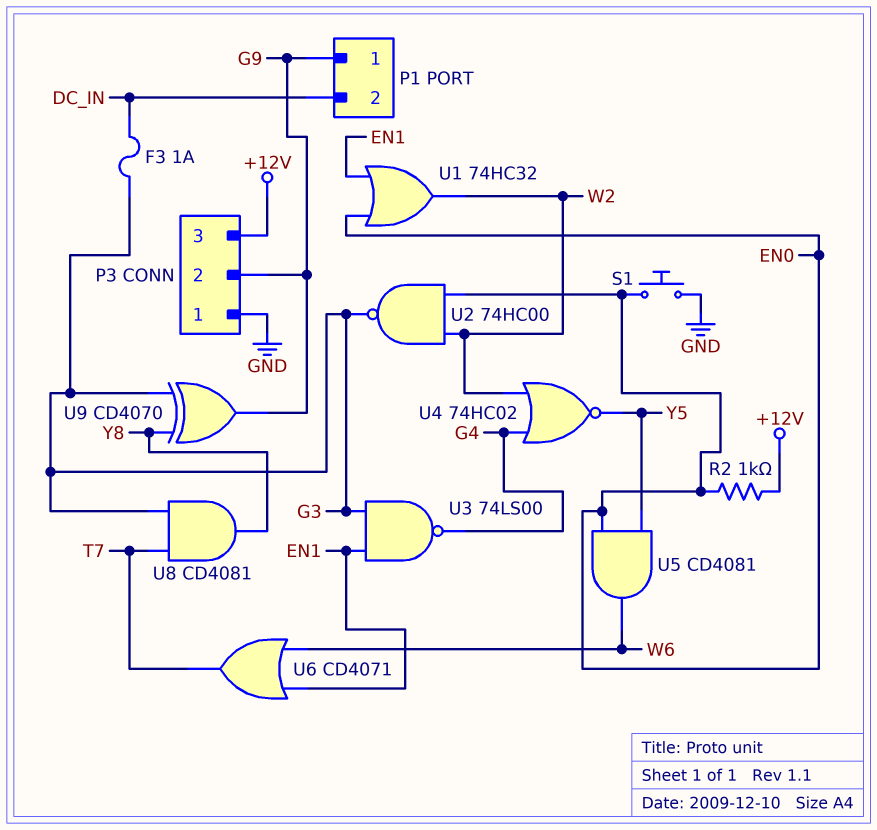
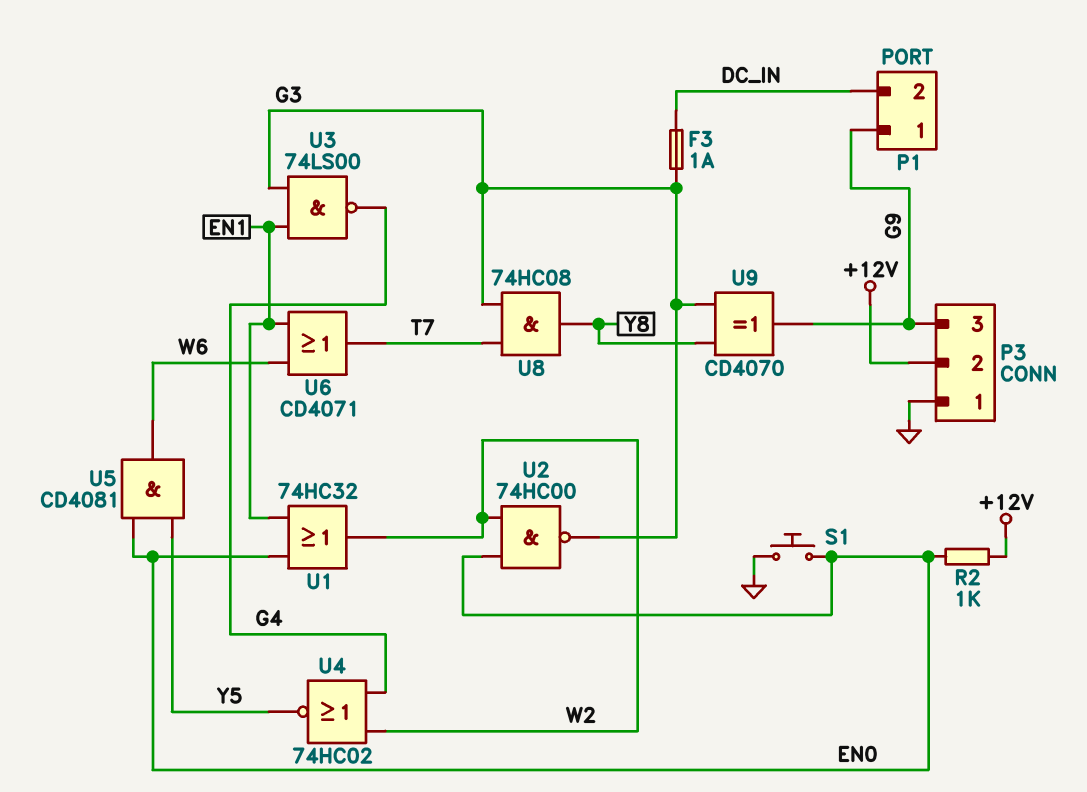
P3 pin 2: G9 -> +12V
P3 pin 3: +12V -> G9
U8: AND CD4081 (in G3, in T7, out Y8) -> AND 74HC08 (in G3, in T7, out Y8)

